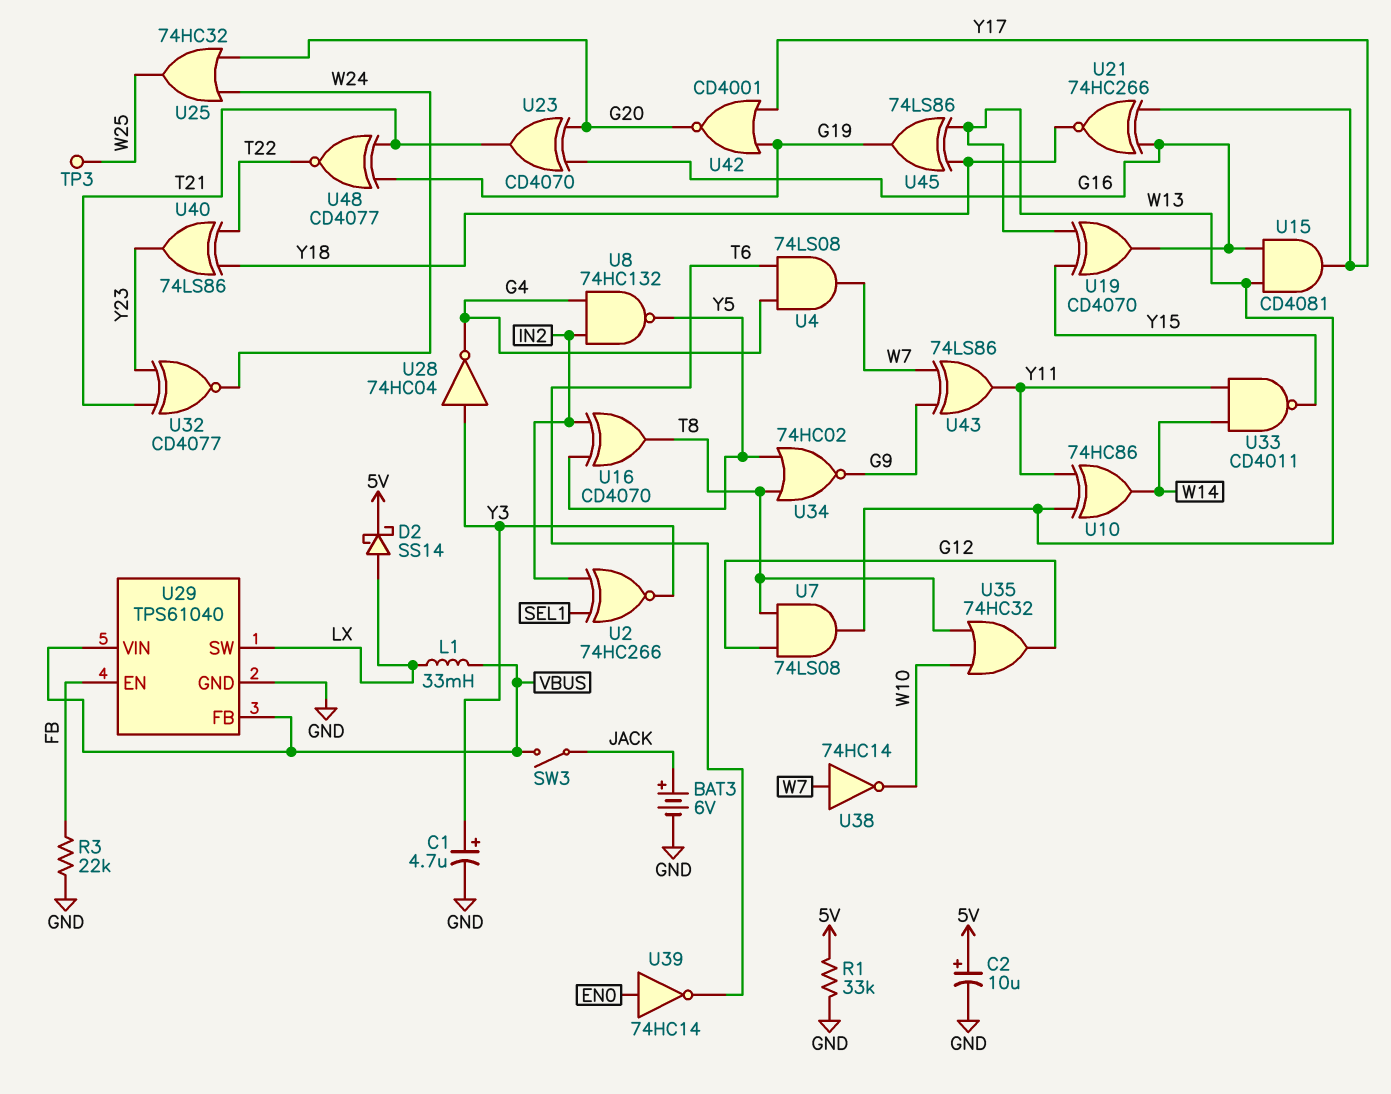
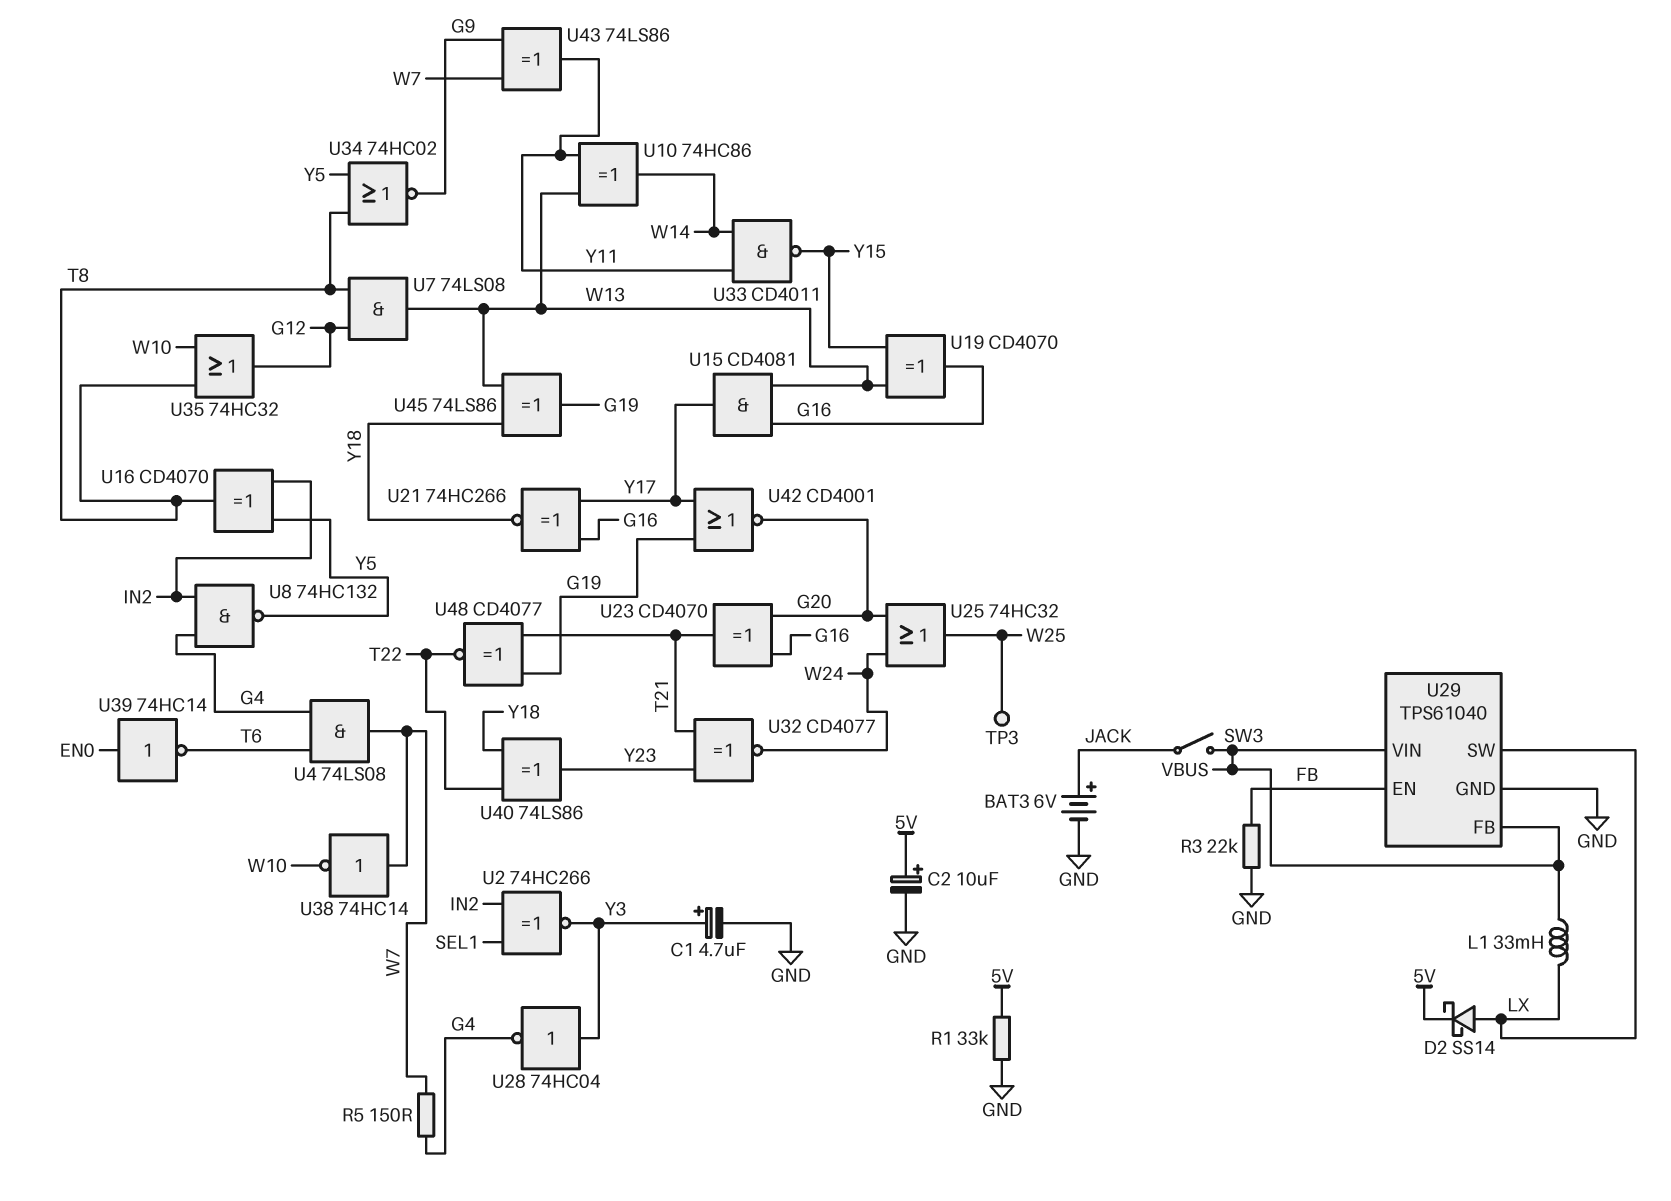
R5: none -> 150 (G4, W7)

